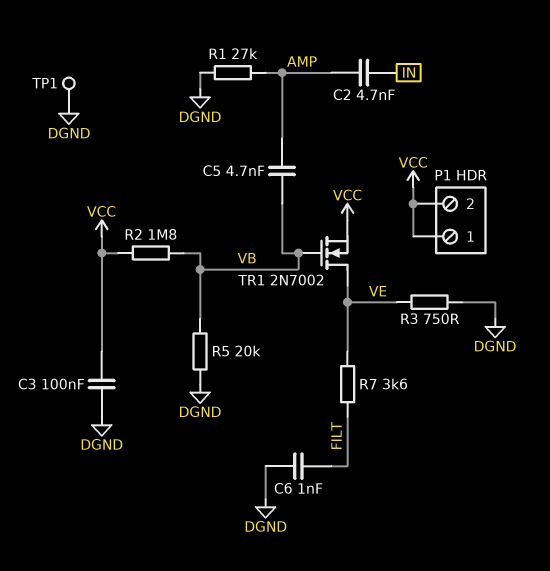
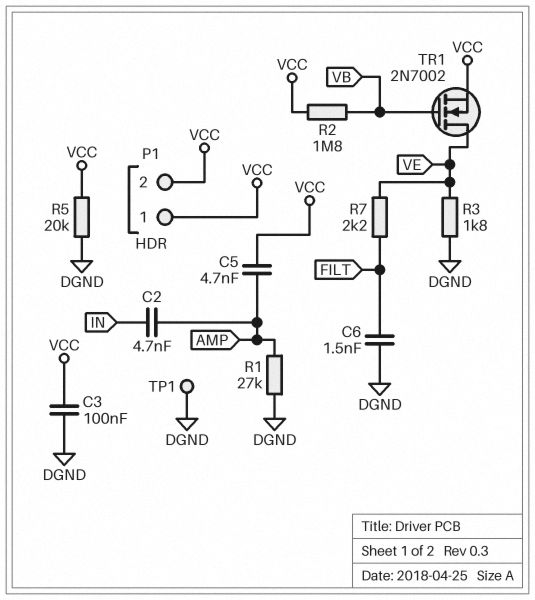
C5: 4.7nF (AMP, VB) -> 4.7nF (AMP, VCC)
C6: 1nF (DGND, FILT) -> 1.5nF (DGND, FILT)
R3: 750 (DGND, VE) -> 1.8k (DGND, VE)
R5: 20k (DGND, VB) -> 20k (DGND, VCC)
R7: 3.6k (FILT, VE) -> 2.2k (FILT, VE)

